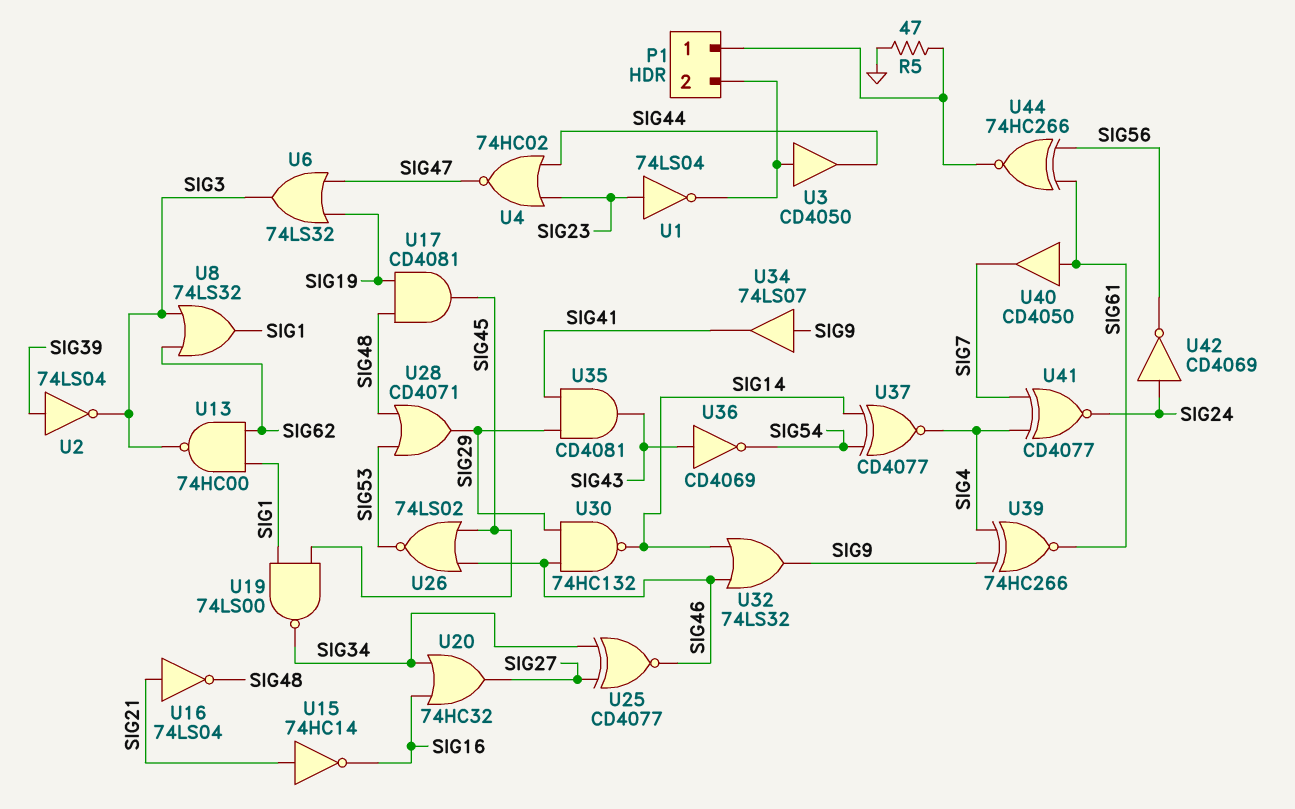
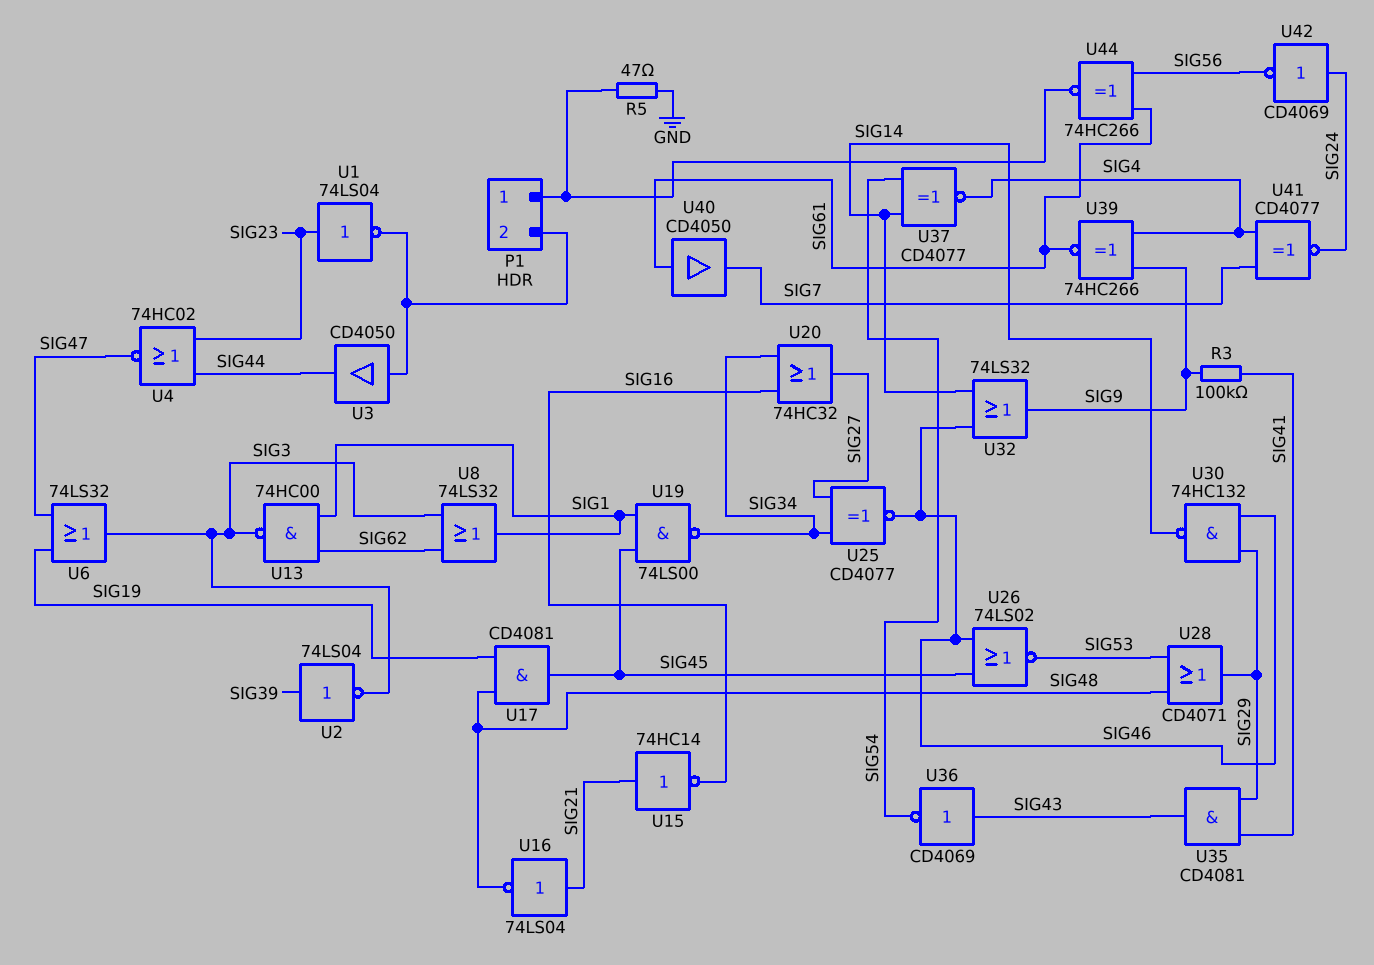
R3: none -> 100k (SIG9, SIG41)
U34: buffer 74LS07 (in SIG9, out SIG41) -> none

